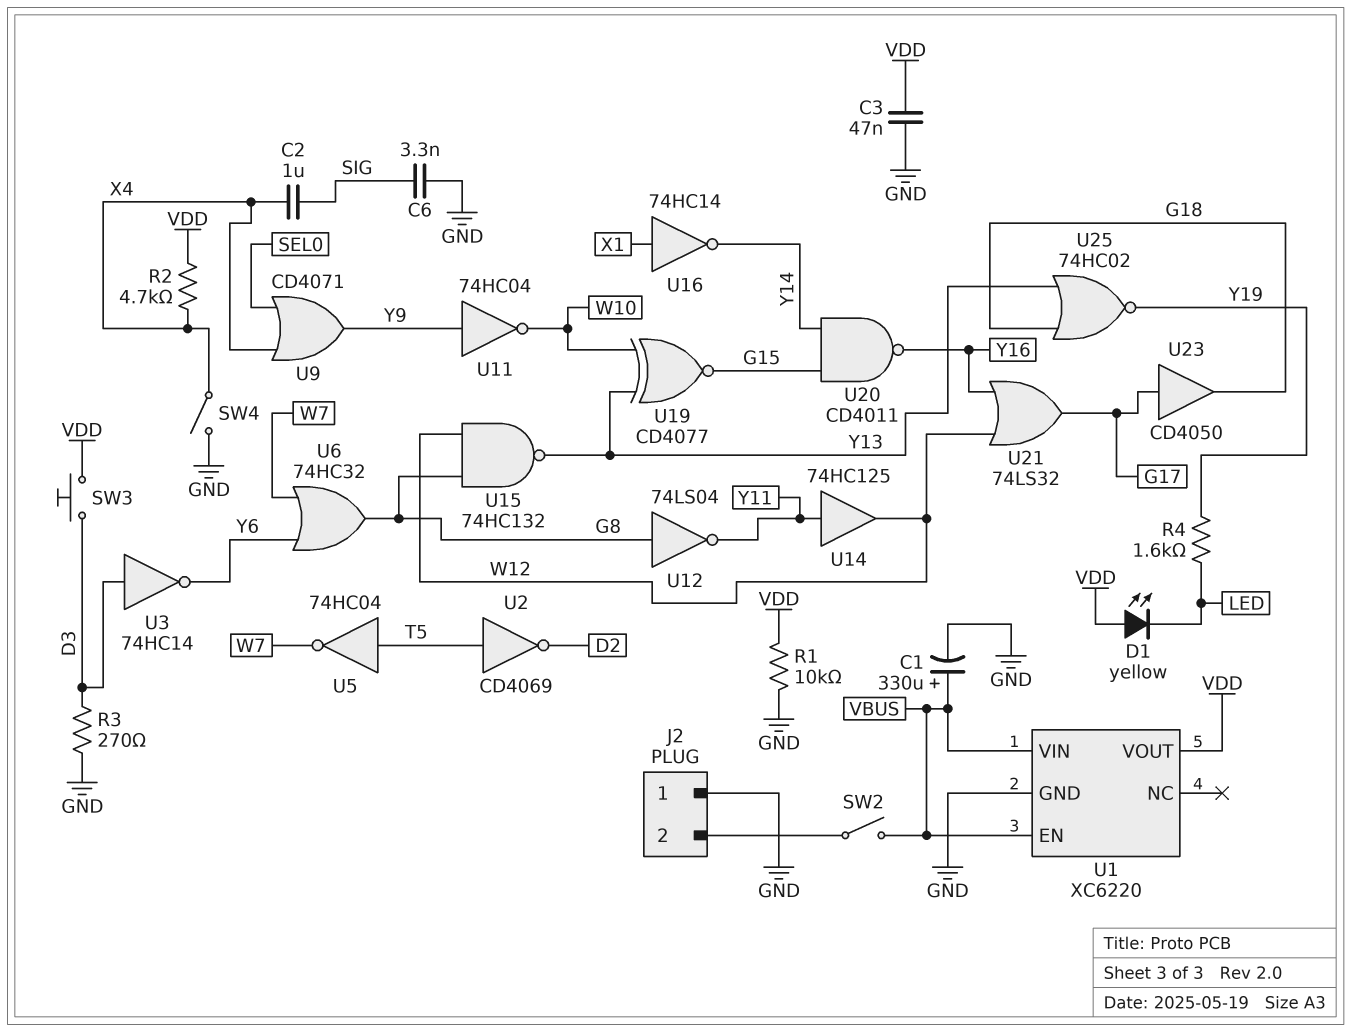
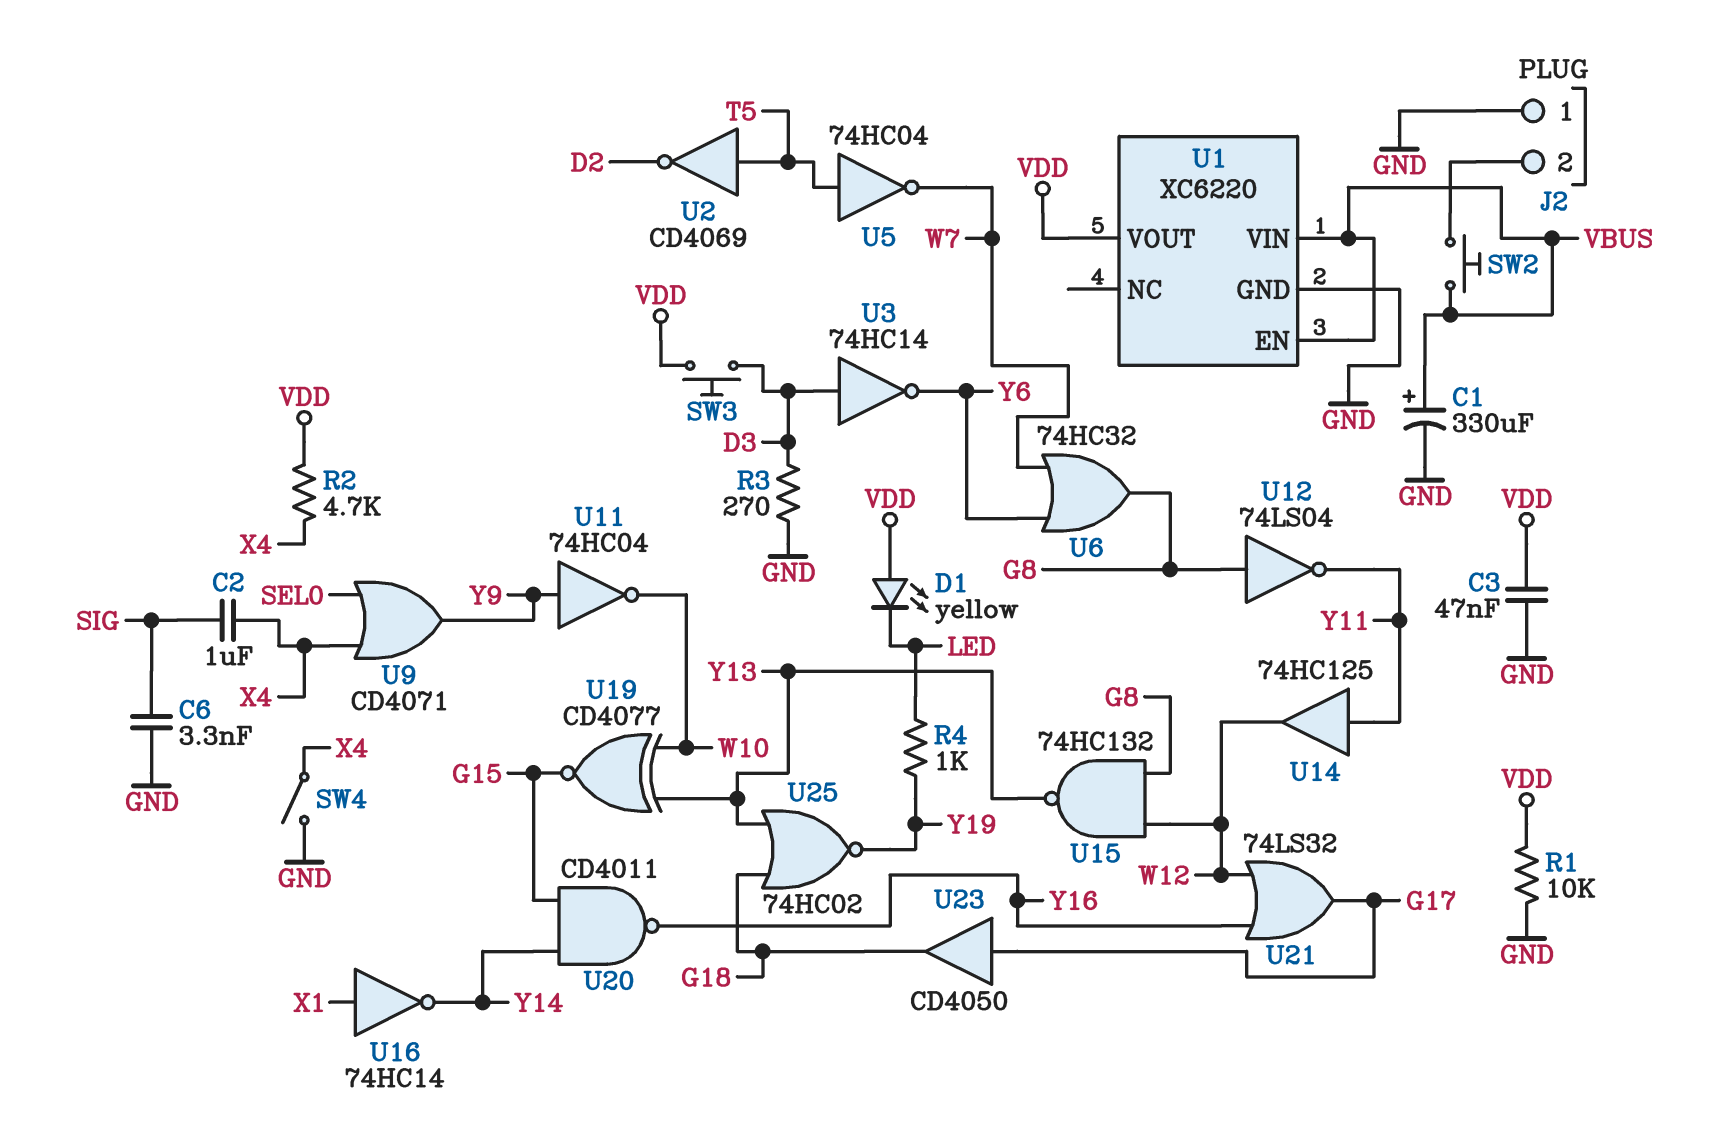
R4: 1.6k (LED, Y19) -> 1k (LED, Y19)
SW2: switch (J2/2, VBUS) -> button (J2/2, VBUS)

